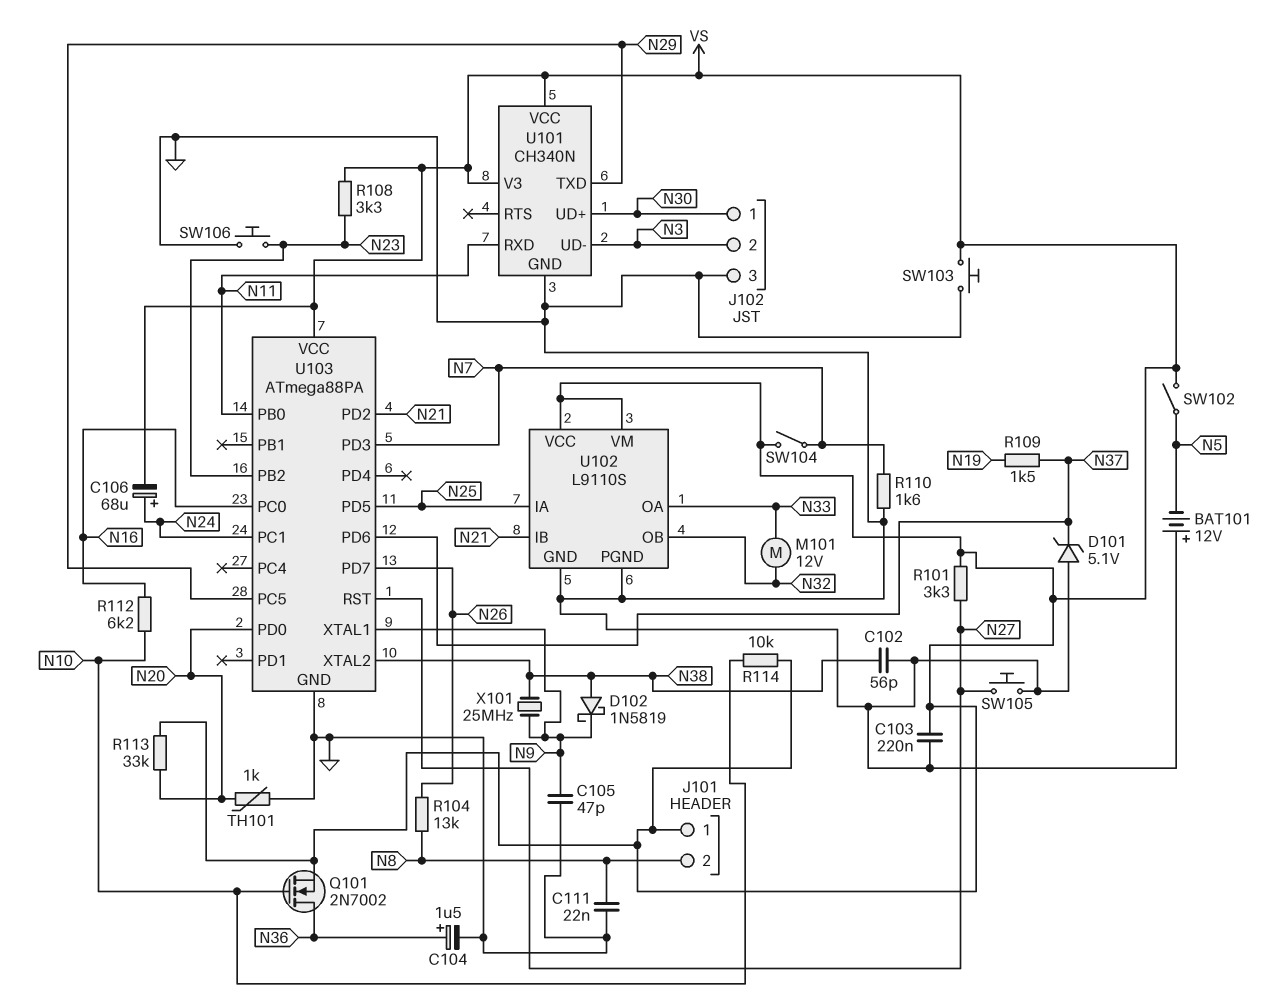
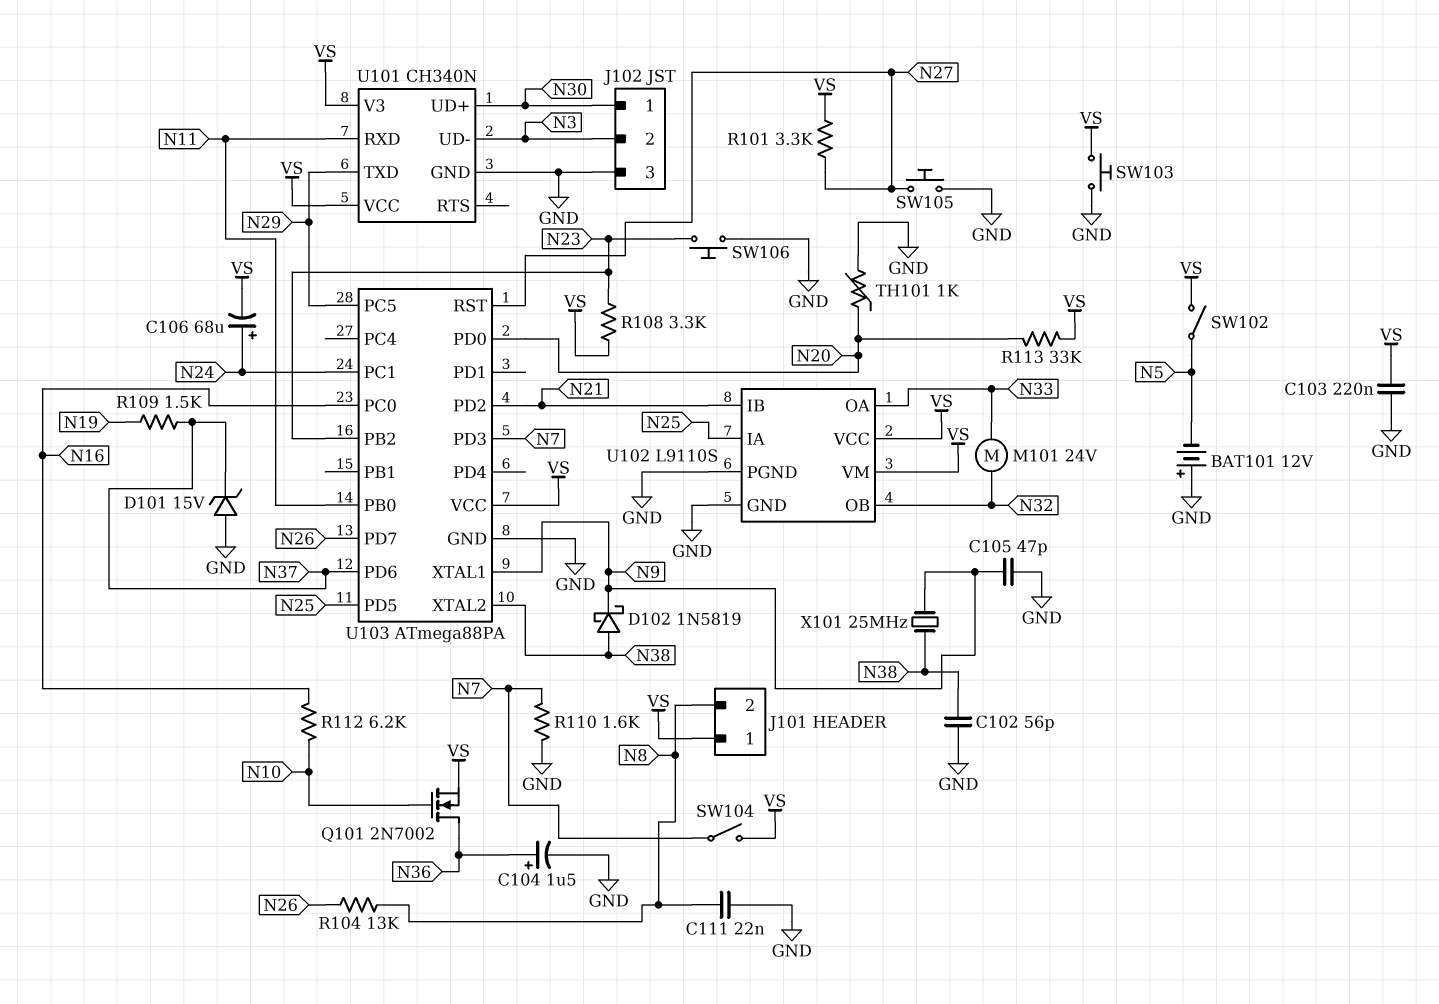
D101: zener 5.1V (A GND, K N37) -> zener 15V (A GND, K N37)
M101: motor 12V (N32, N33) -> motor 24V (N32, N33)
R114: 10k (N10, VS) -> none

